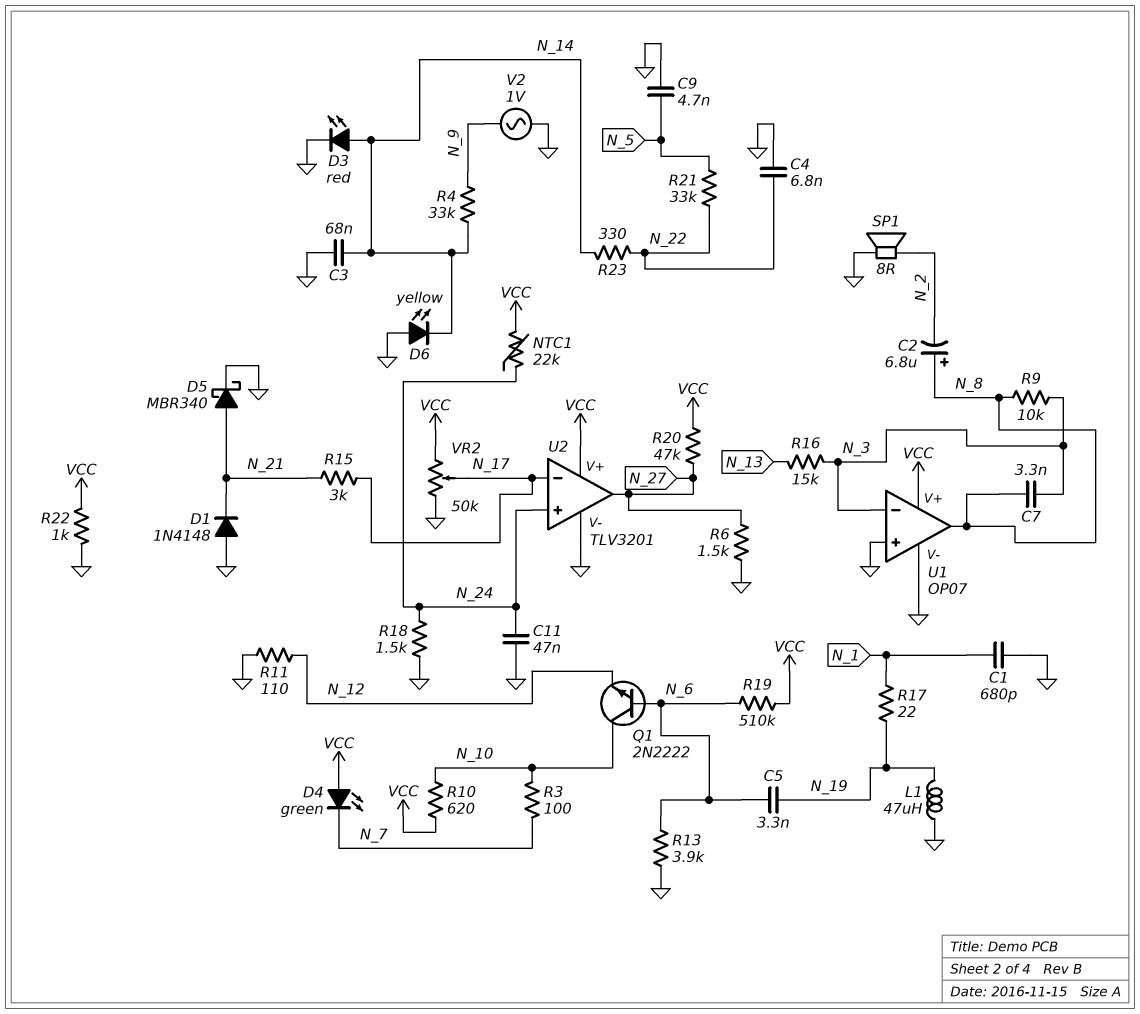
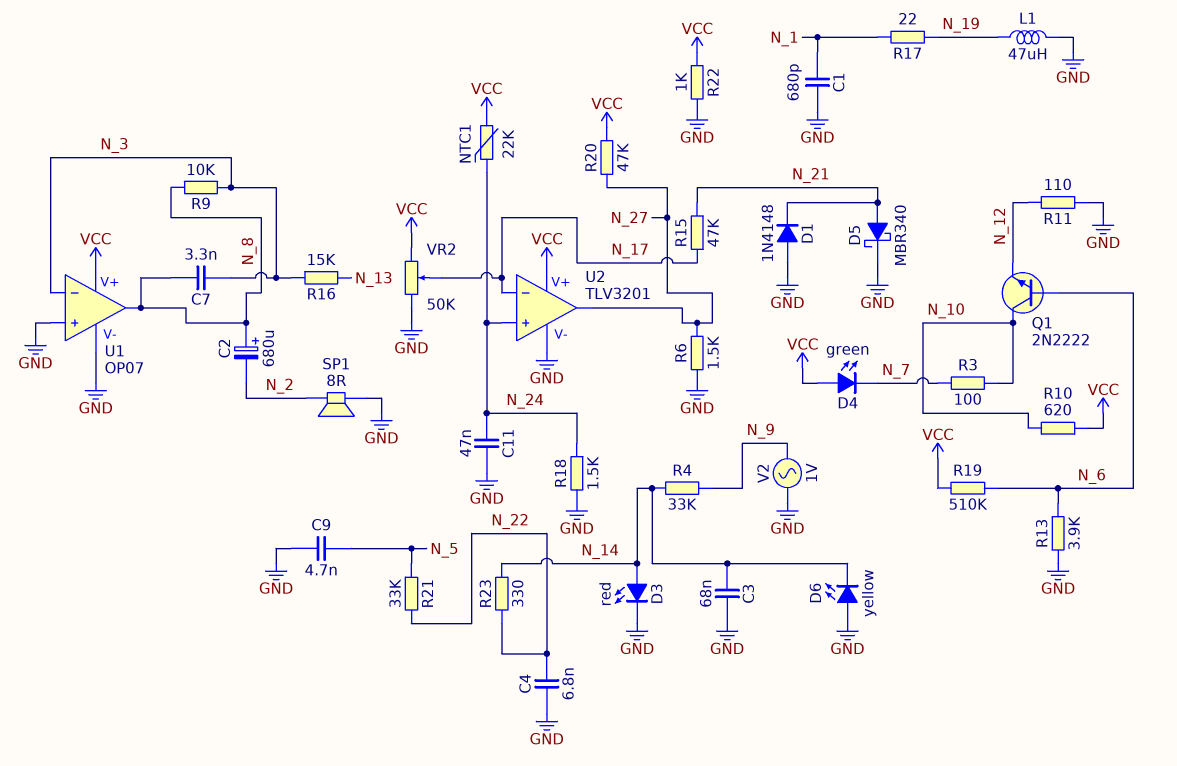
C2: 6.8uF (plus N_8, minus N_2) -> 680uF (plus N_8, minus N_2)
C5: 3.3nF (N_6, N_19) -> none
R15: 3k (N_17, N_21) -> 47k (N_17, N_21)

